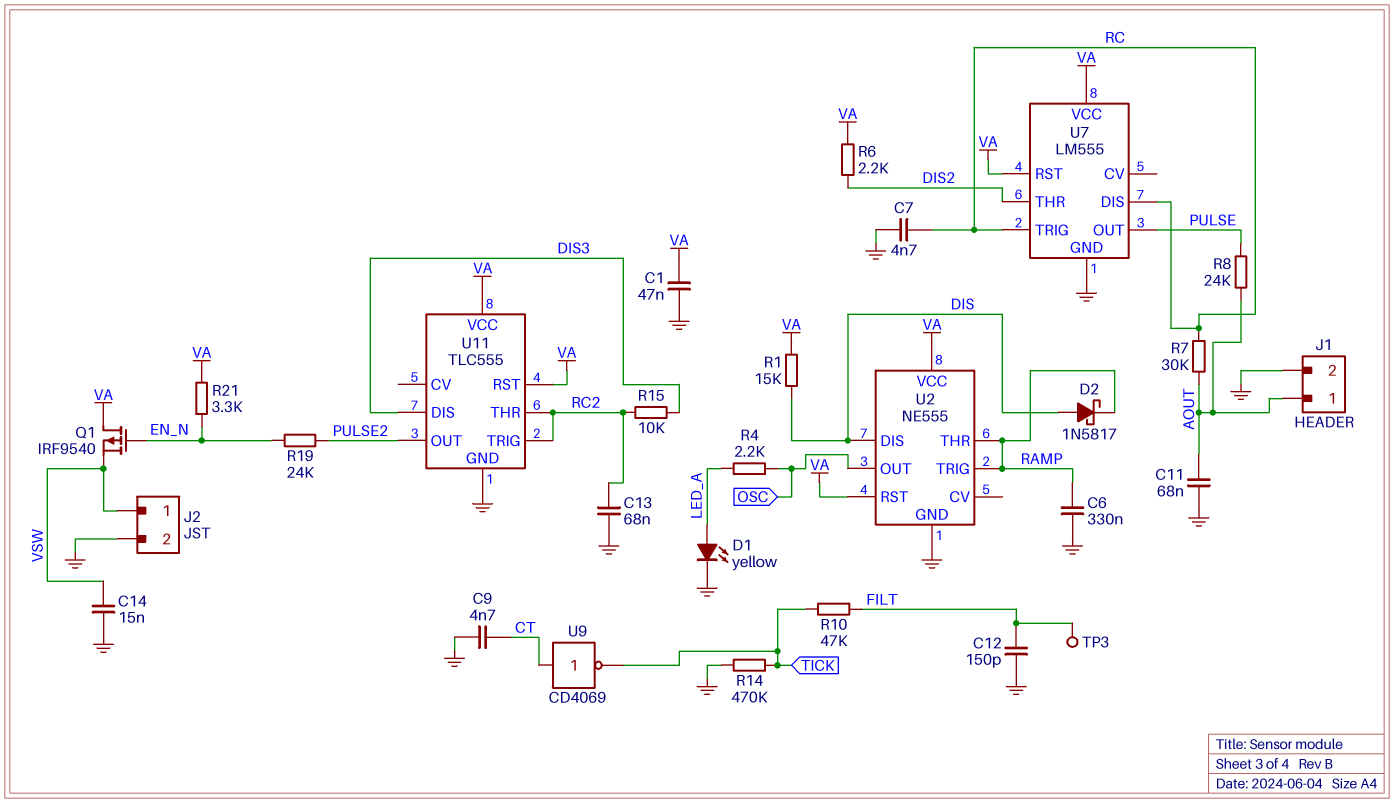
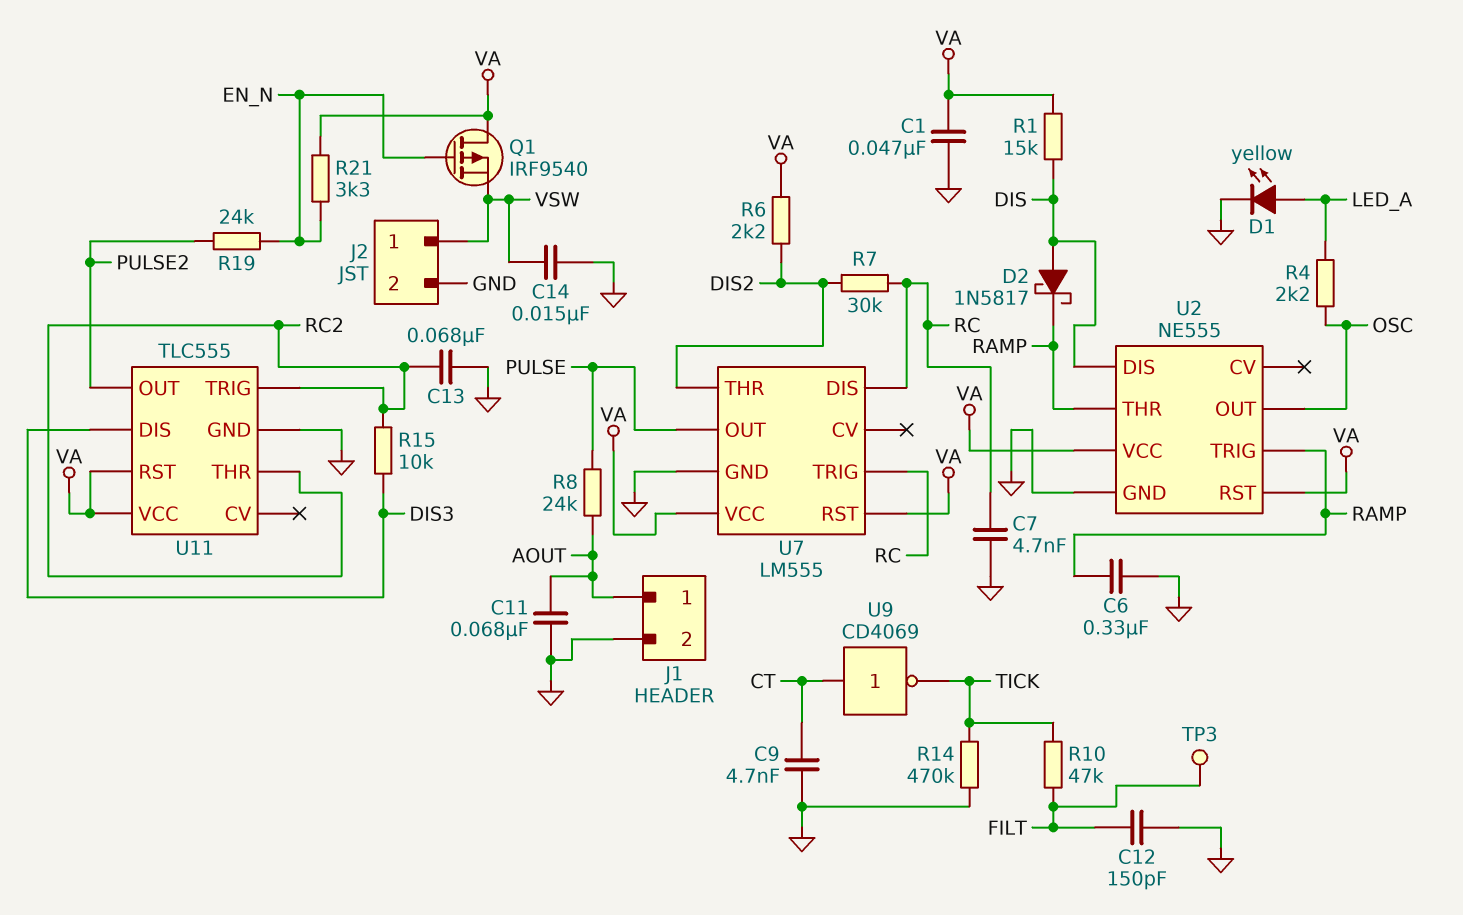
R7: 30k (AOUT, RC) -> 30k (DIS2, RC)

